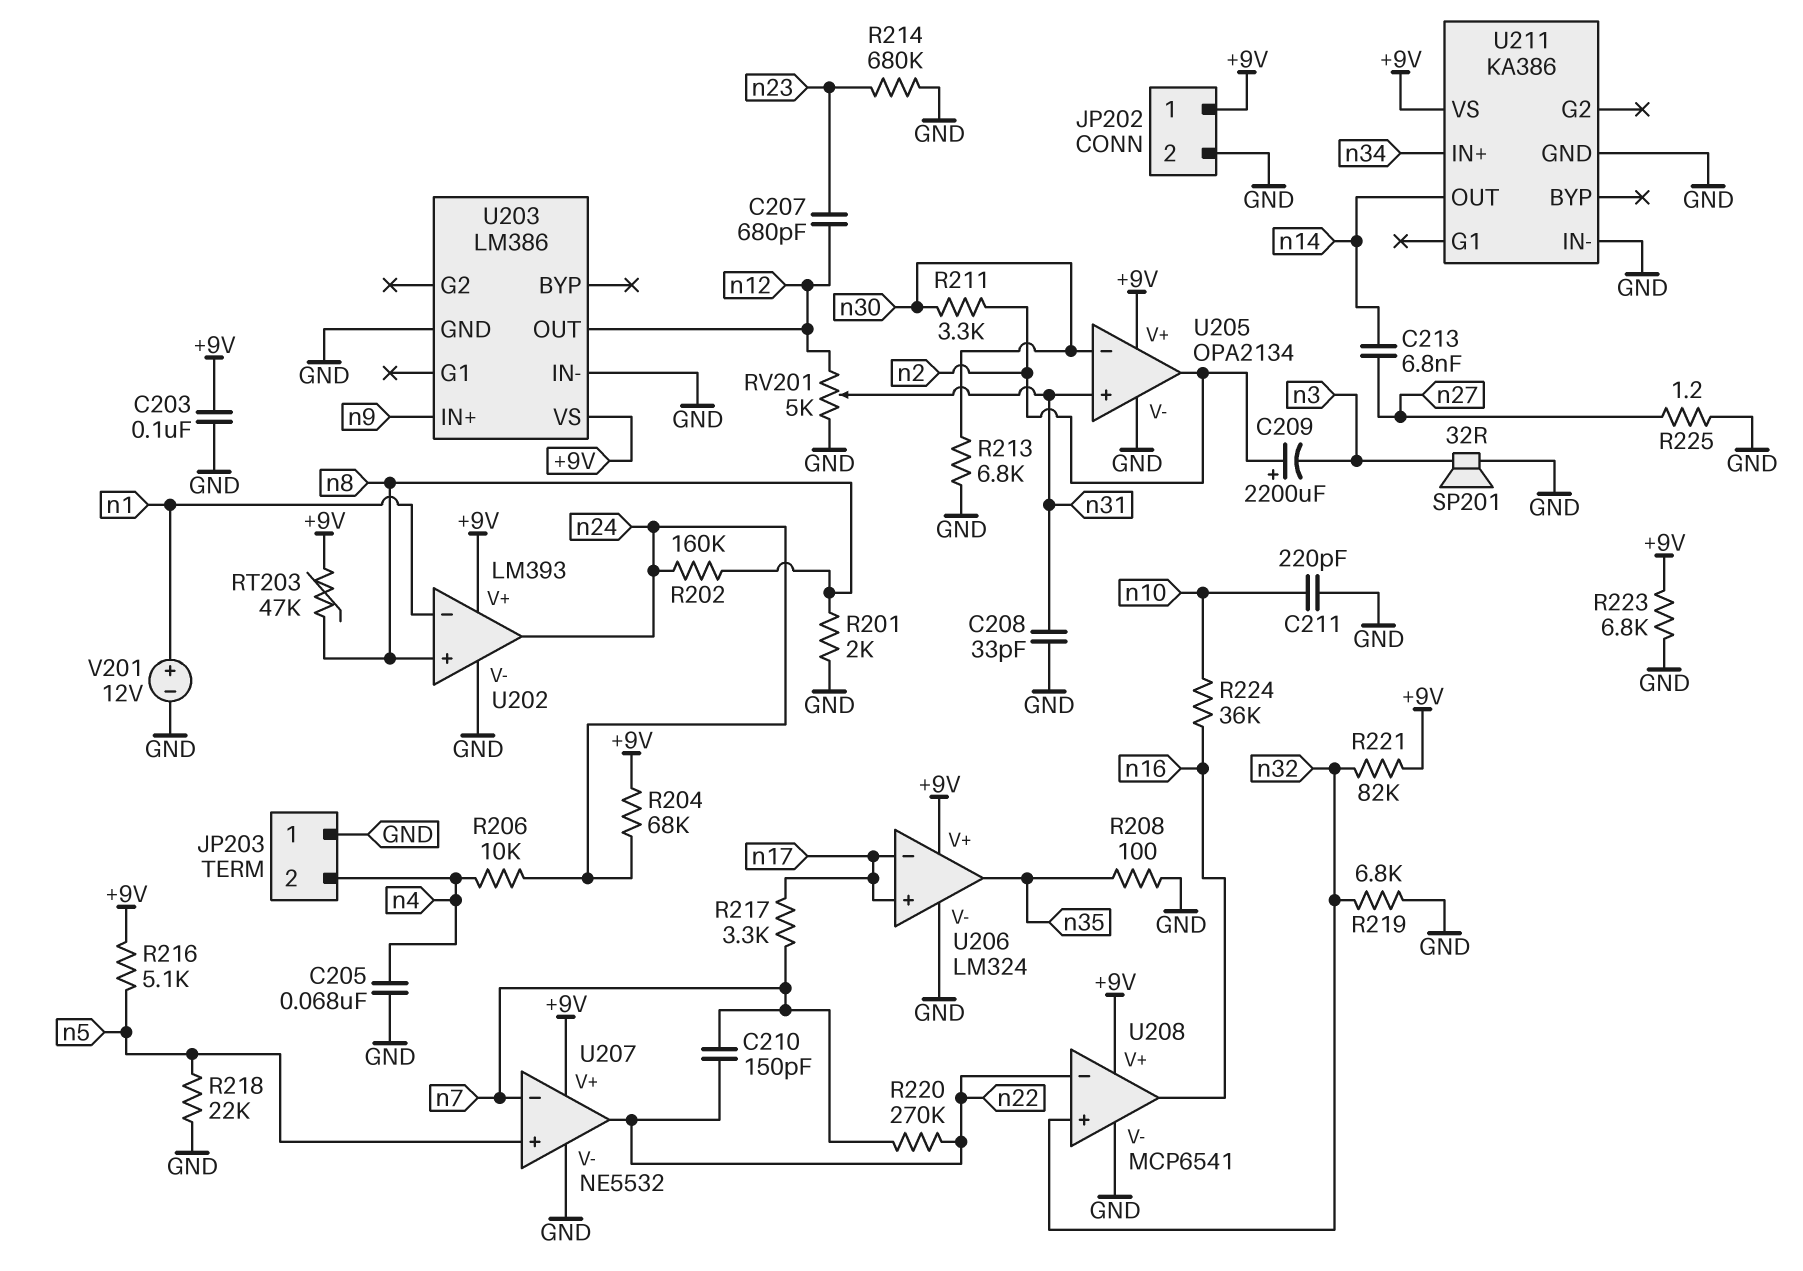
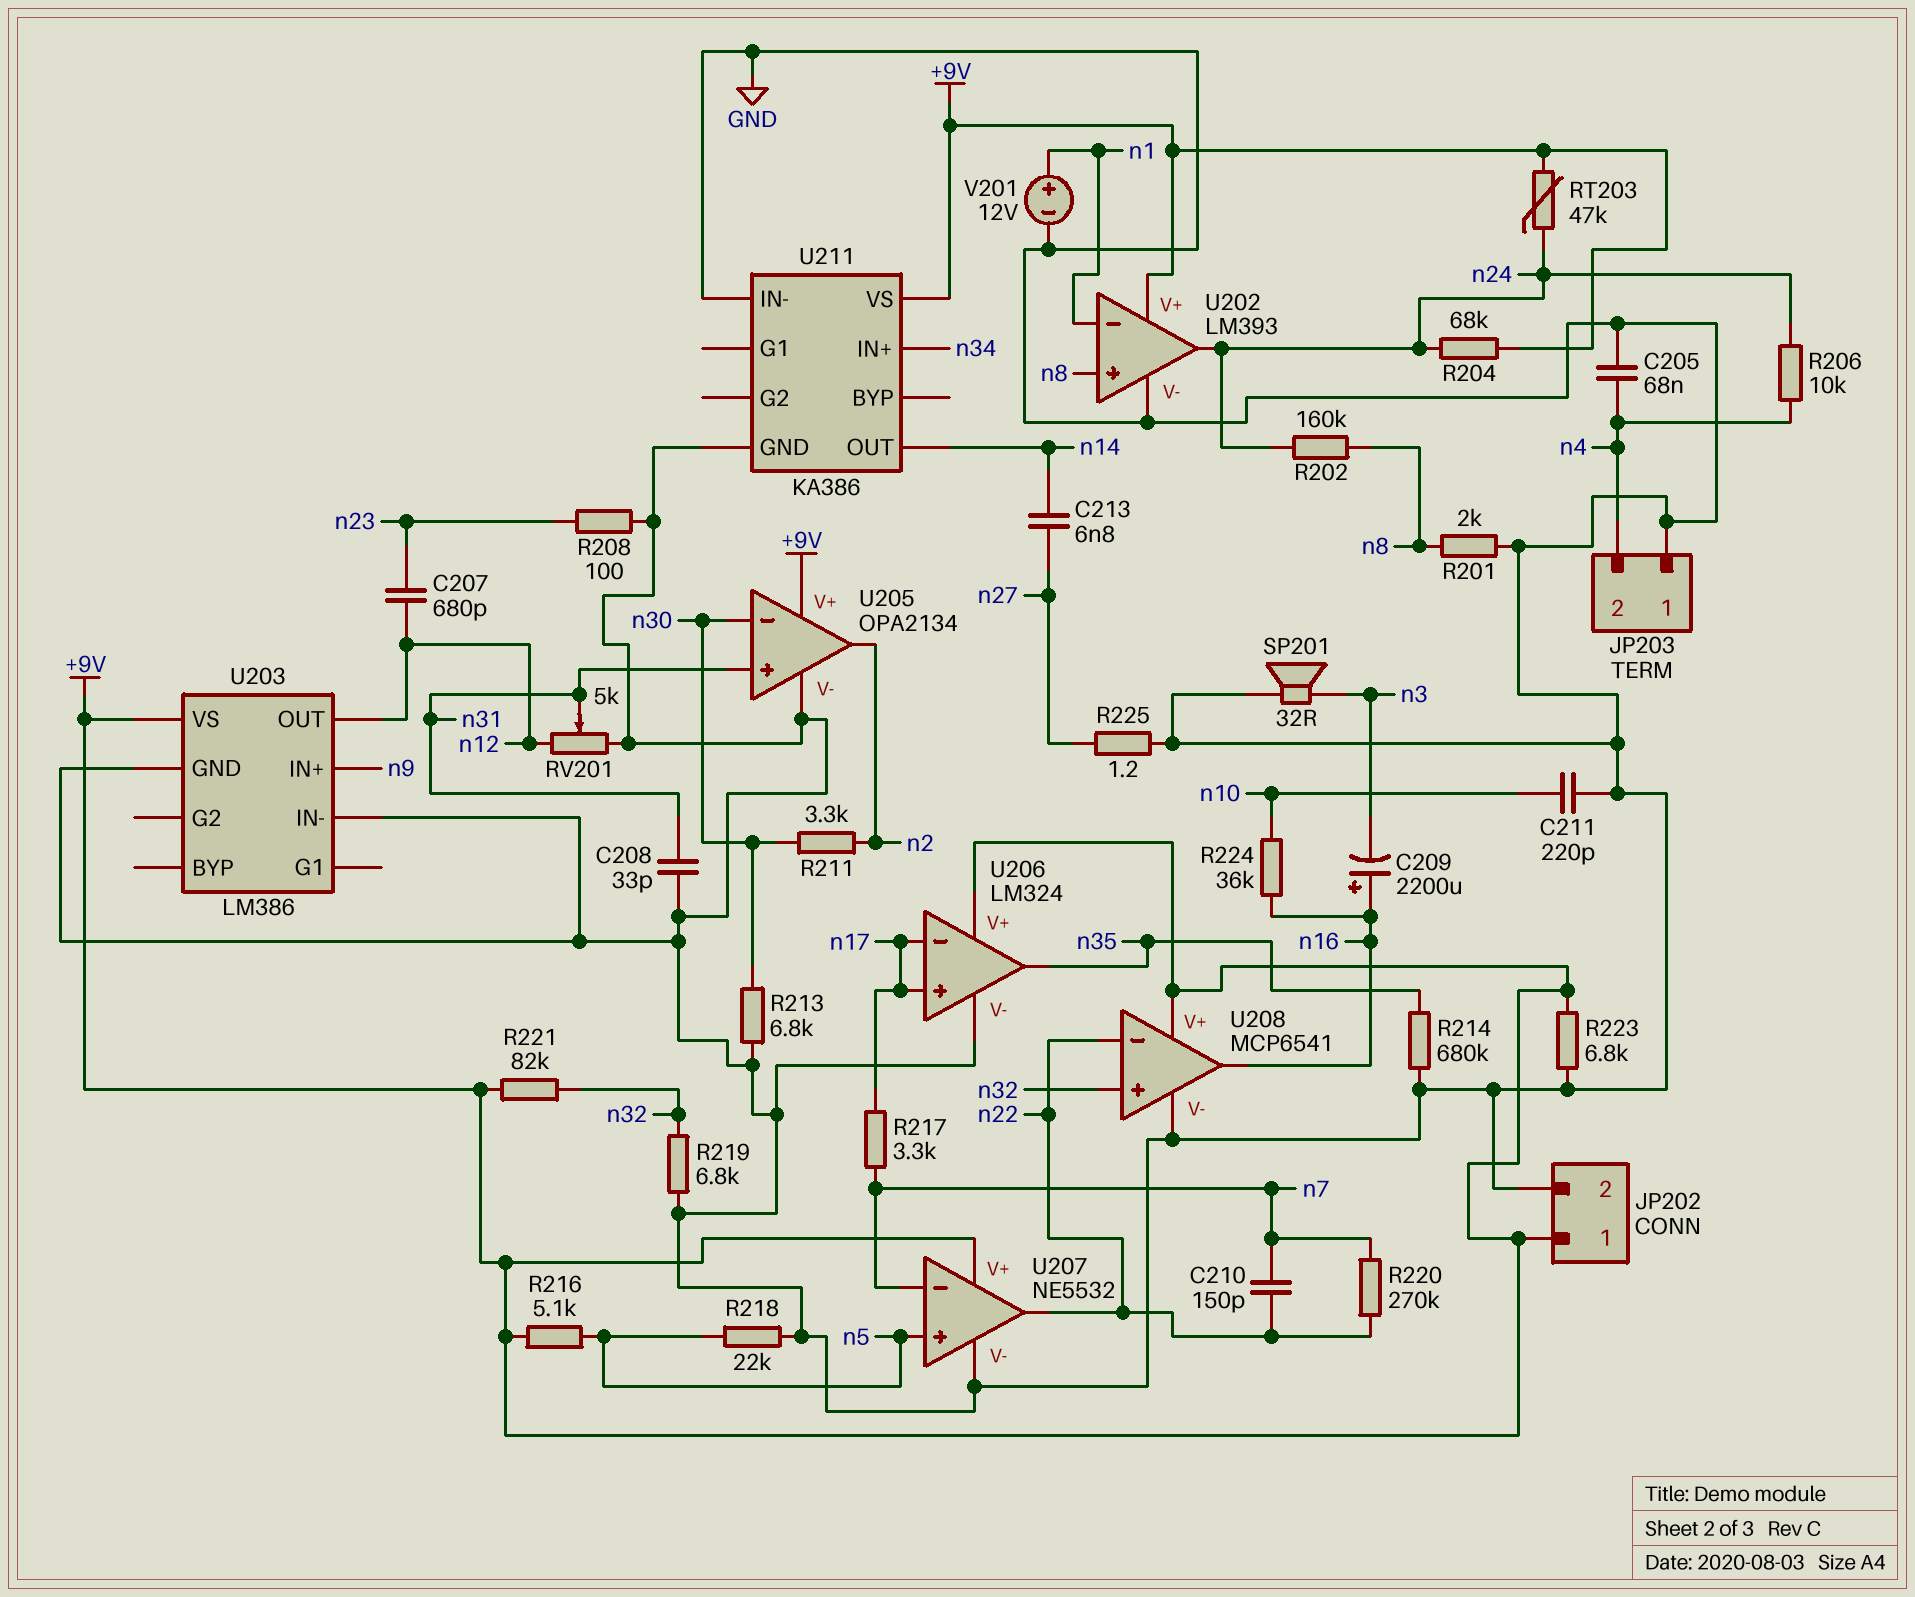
C203: 100nF (+9V, GND) -> none
C209: 2200uF (plus n2, minus n3) -> 2200uF (plus n16, minus n3)
R208: 100 (GND, n35) -> 100 (GND, n23)
R214: 680k (GND, n23) -> 680k (GND, n35)
RT203: 47k (+9V, n8) -> 47k (+9V, n24)

